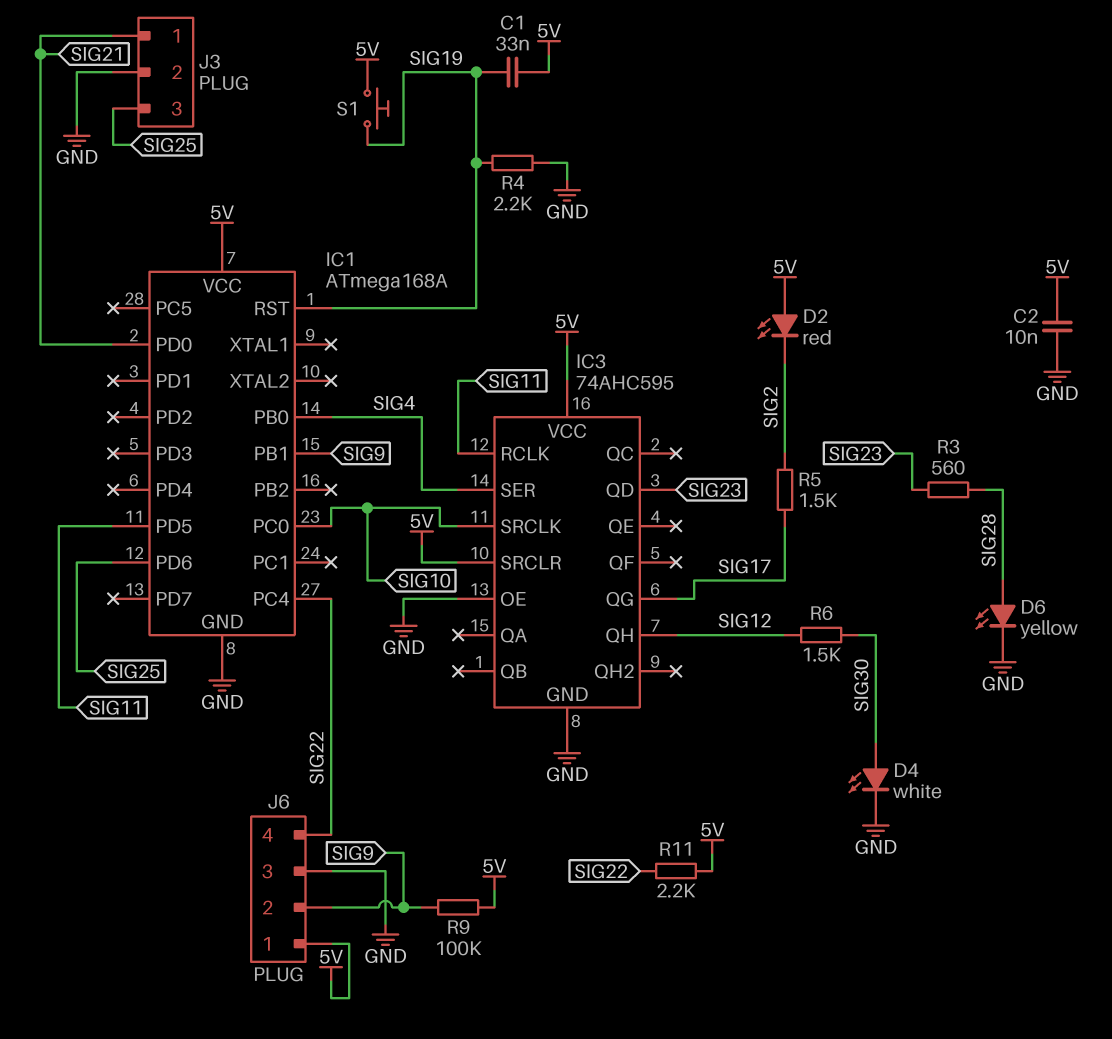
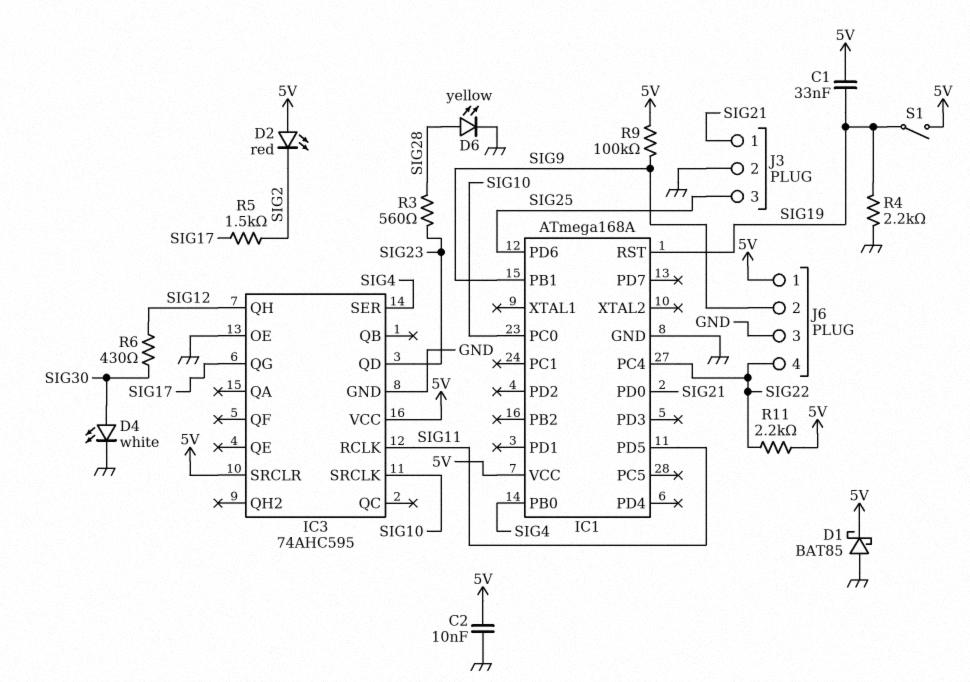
D1: none -> schottky BAT85 (A GND, K 5V)
R6: 1.5k (SIG12, SIG30) -> 430 (SIG12, SIG30)
S1: button (5V, SIG19) -> switch (5V, SIG19)

